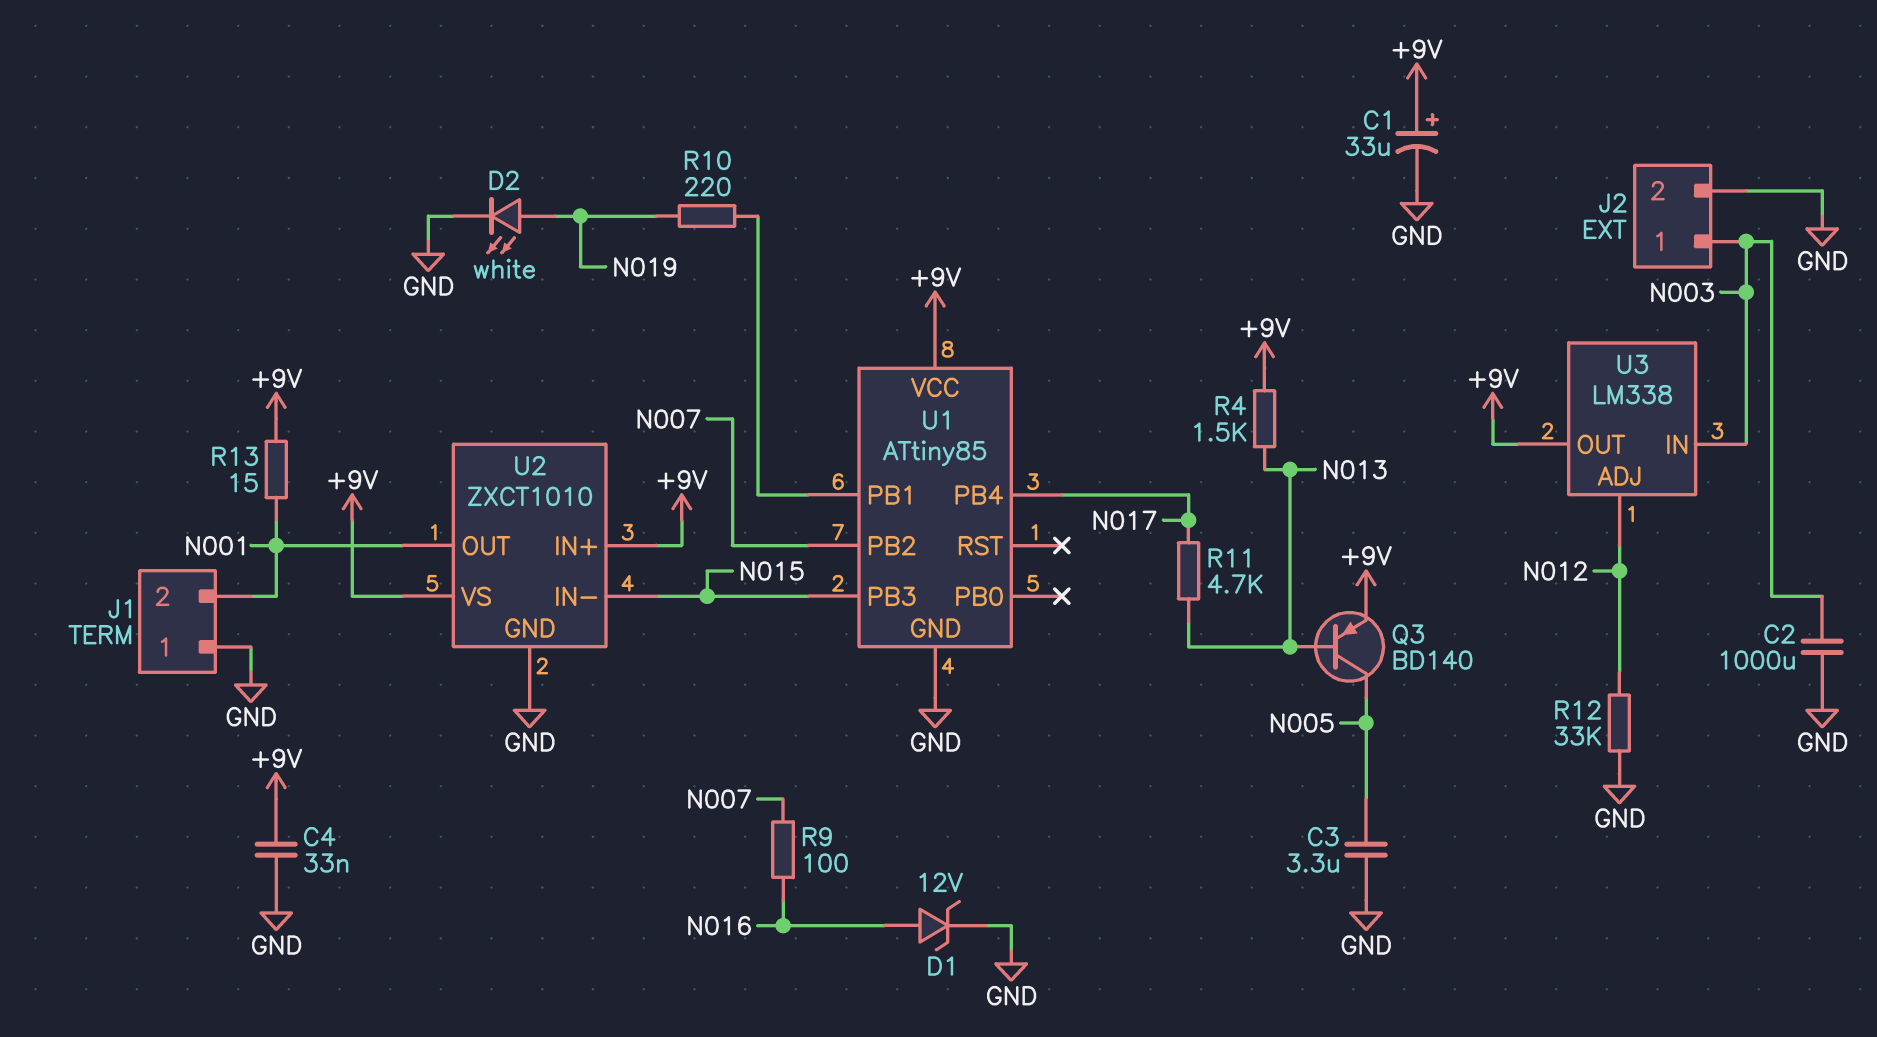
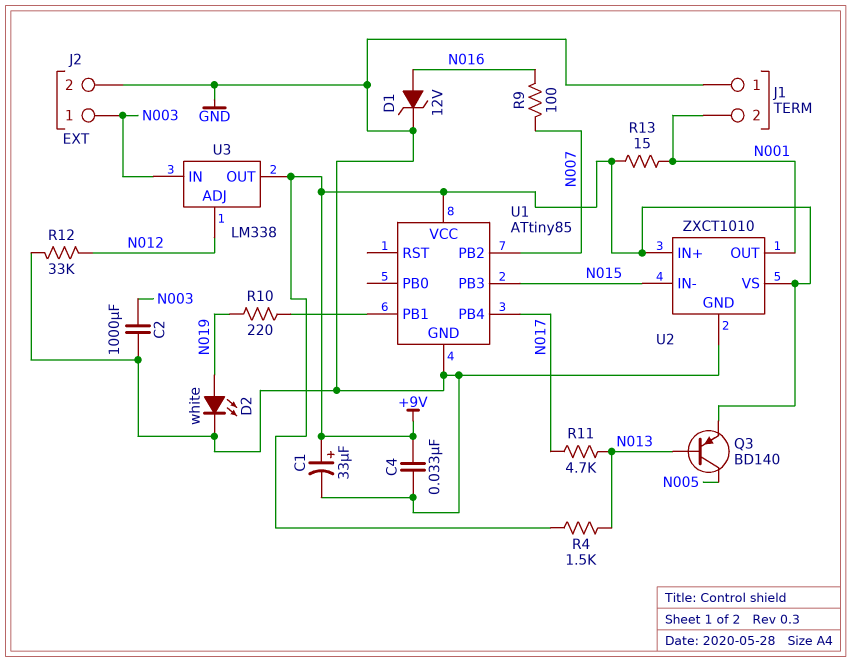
C3: 3.3uF (GND, N005) -> none

